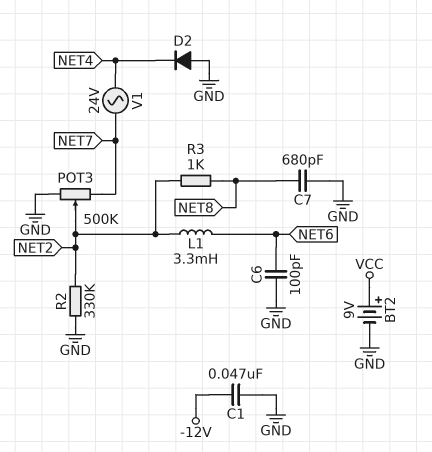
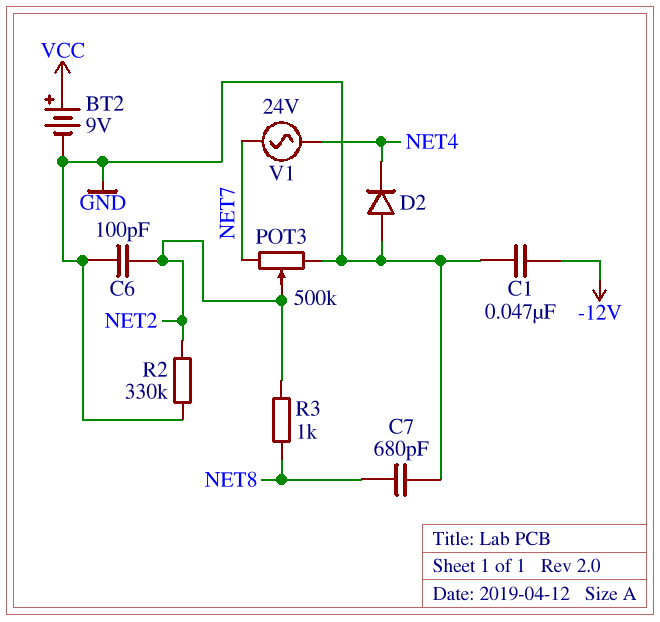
C6: 100pF (GND, NET6) -> 100pF (GND, NET2)
L1: 3.3mH (NET2, NET6) -> none

